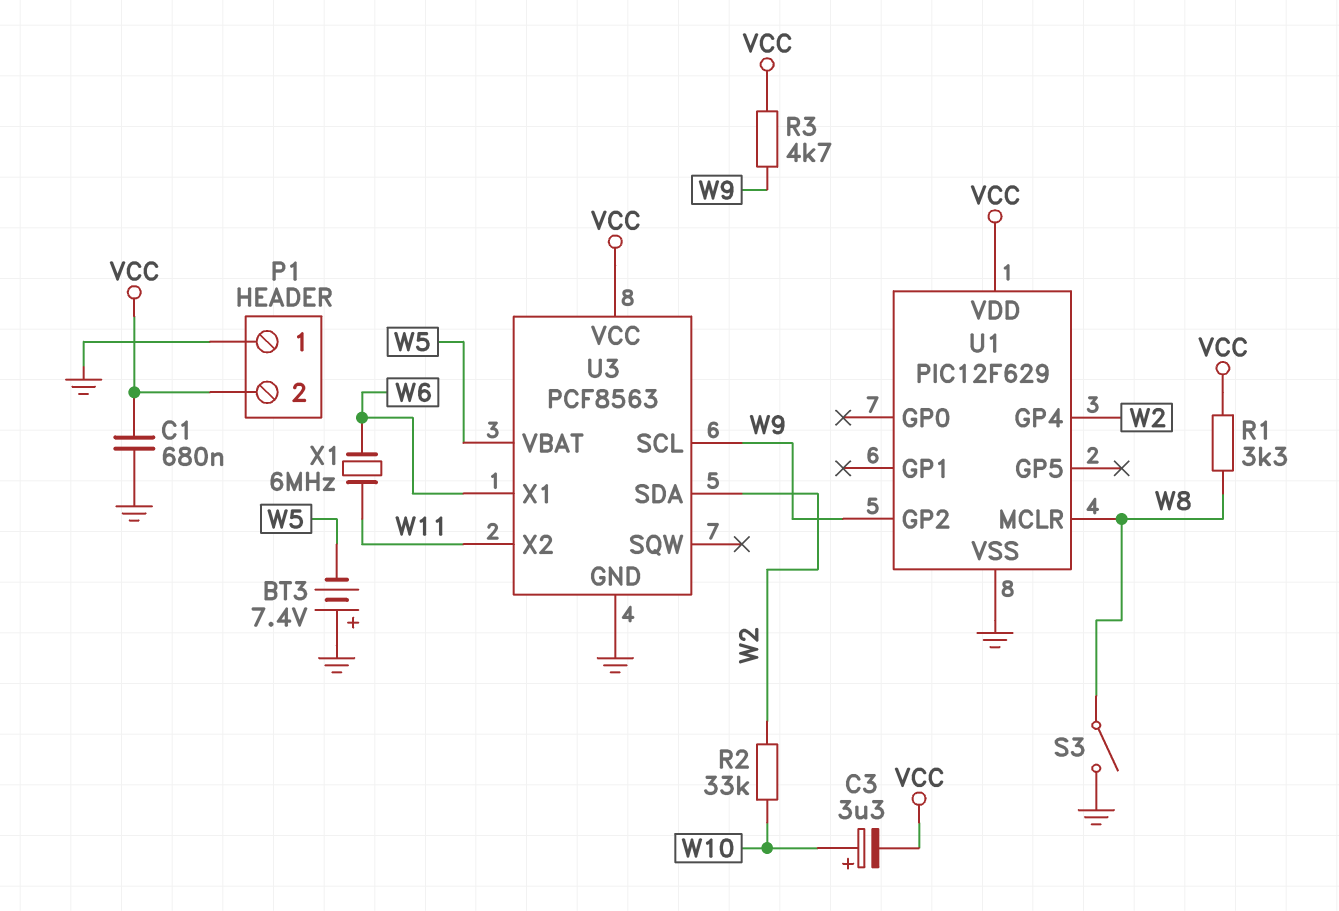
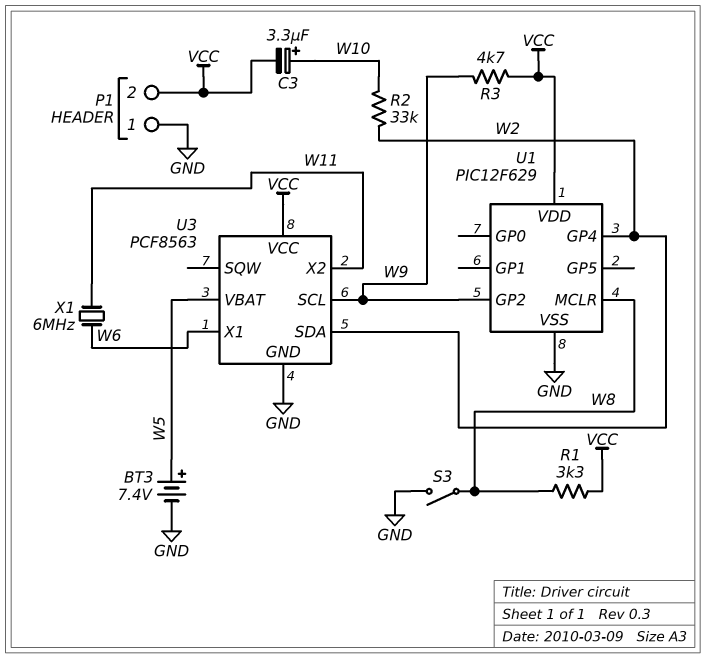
BT3: 7.4V (plus GND, minus W5) -> 7.4V (plus W5, minus GND)
C1: 680nF (GND, VCC) -> none

